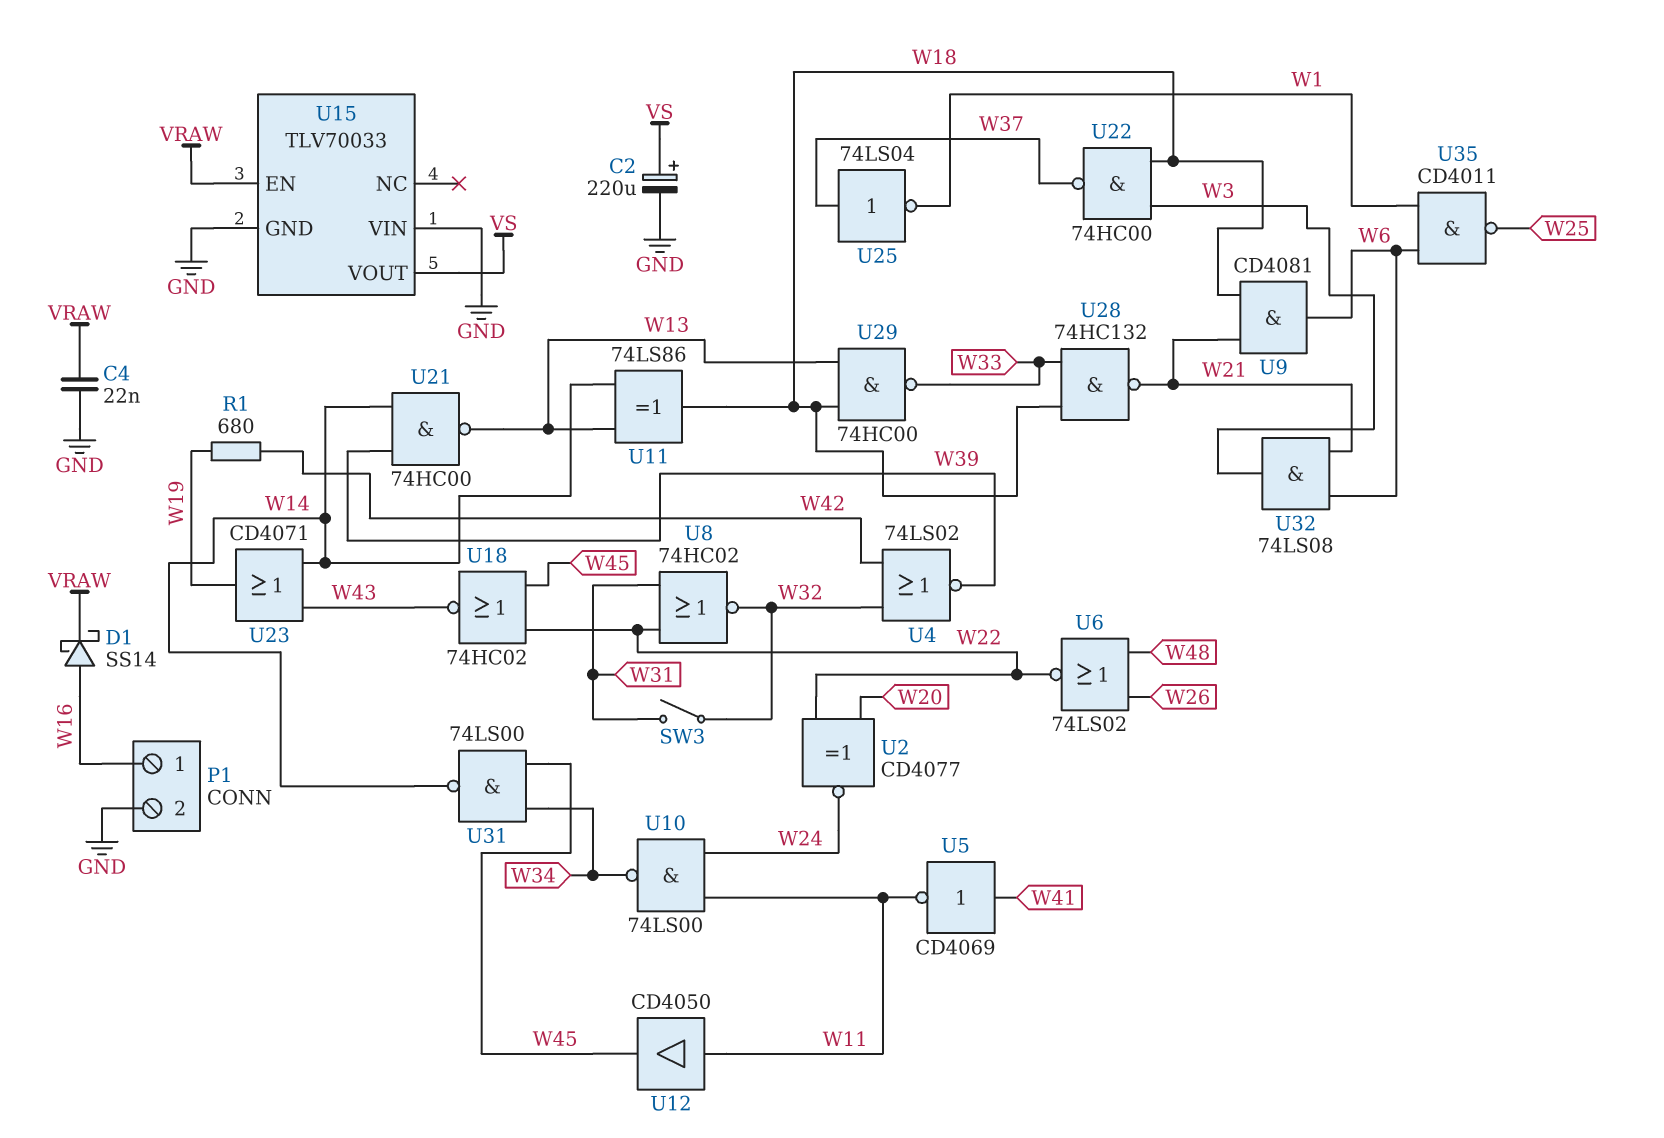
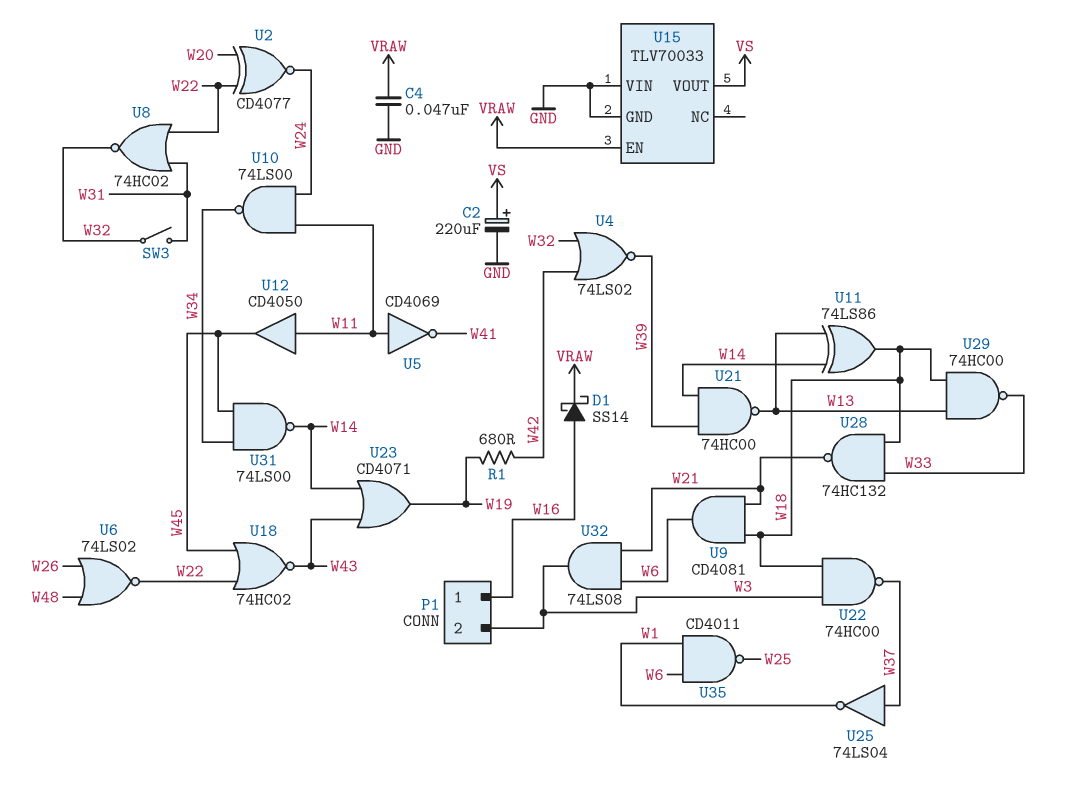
C4: 22nF (GND, VRAW) -> 47nF (GND, VRAW)
P1 pin 2: GND -> W3
U5: NOT CD4069 (in W41, out W11) -> NOT CD4069 (in W11, out W41)

